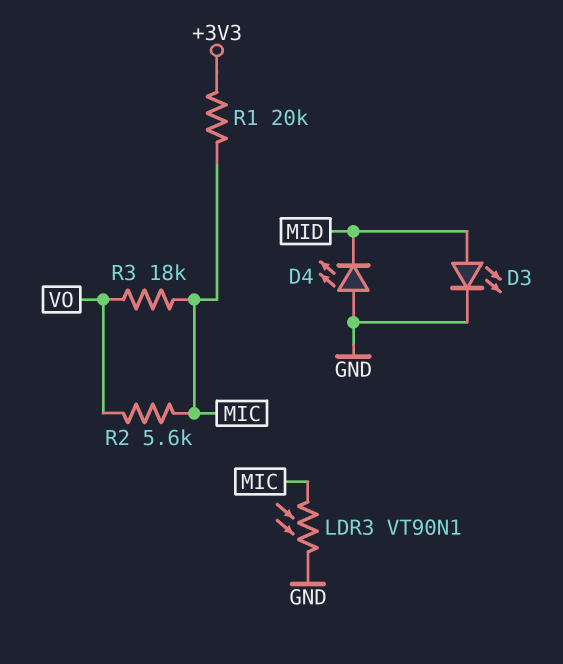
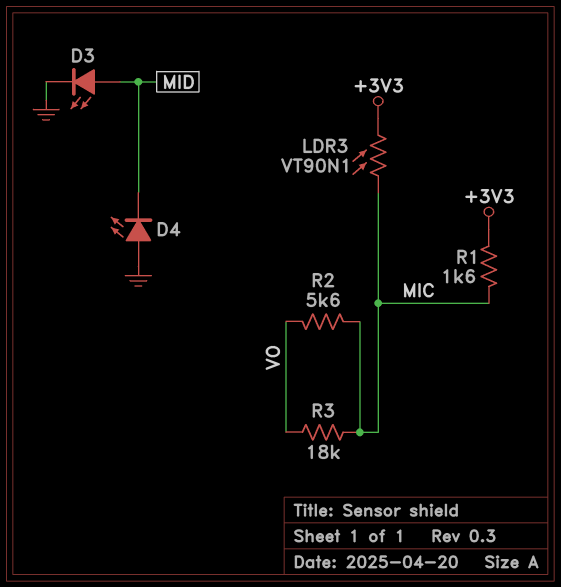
LDR3: VT90N1 (GND, MIC) -> VT90N1 (+3V3, MIC)
R1: 20k (+3V3, MIC) -> 1.6k (+3V3, MIC)

